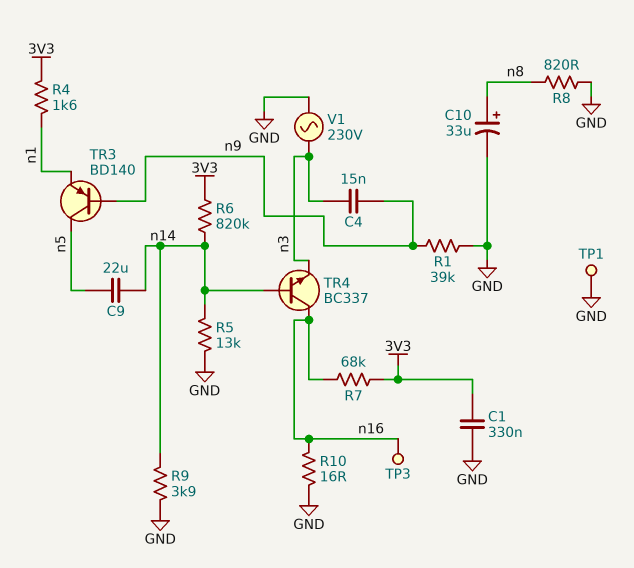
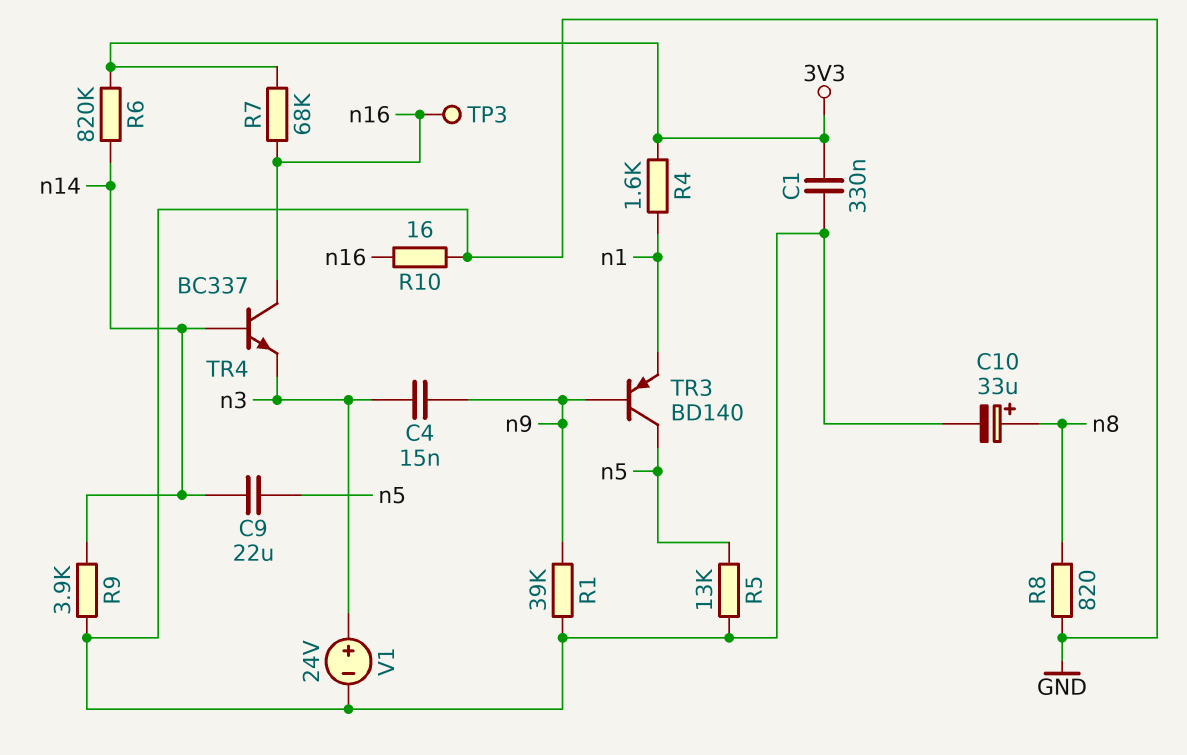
R5: 13k (GND, n14) -> 13k (GND, n5)
TP1: test point (GND) -> none
V1: AC 230V (GND, n3) -> 24V (plus n3, minus GND)

